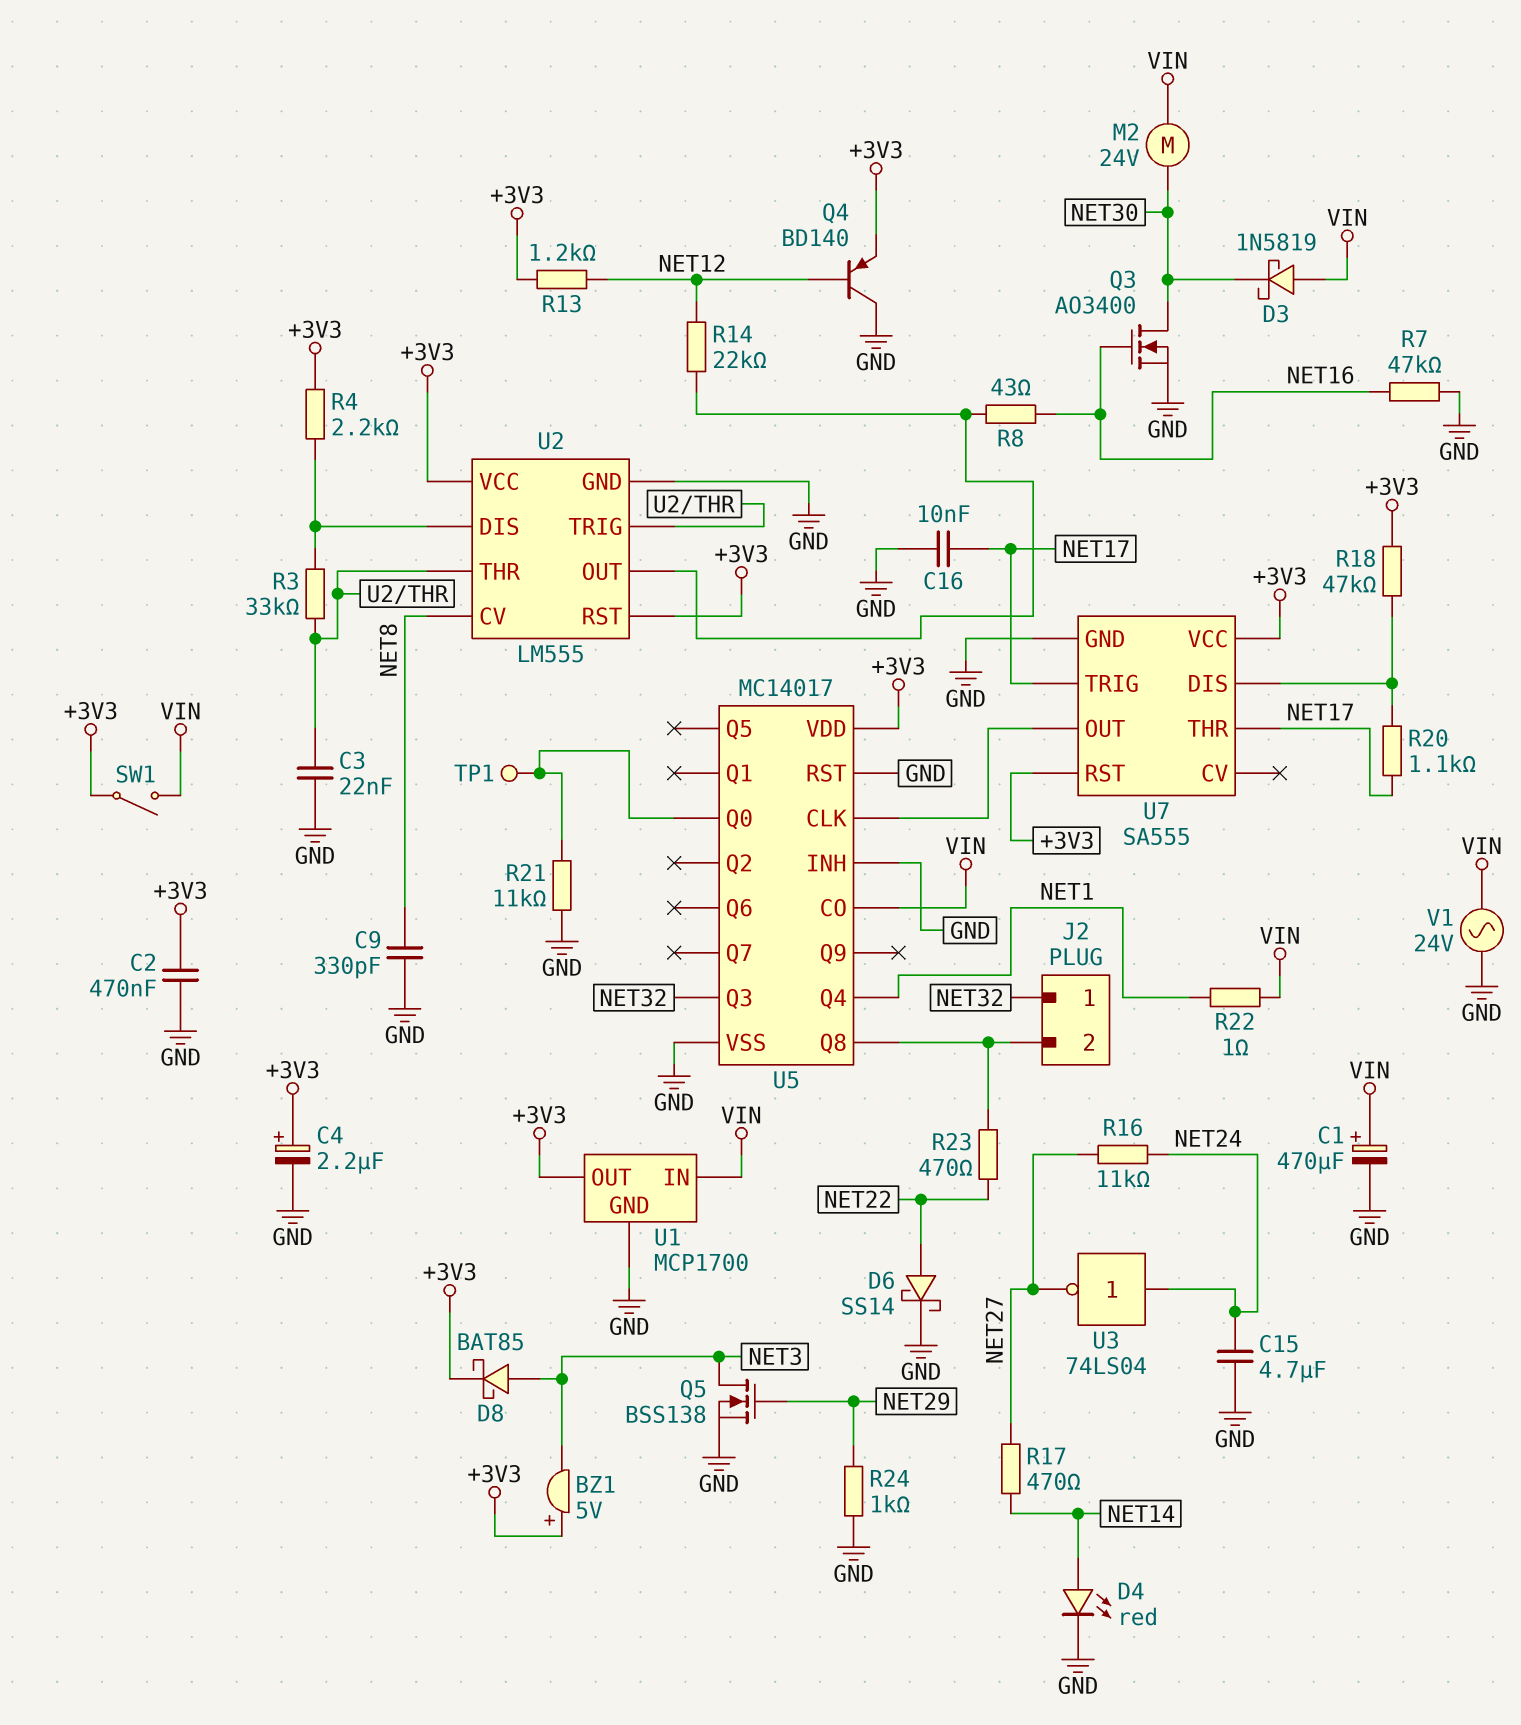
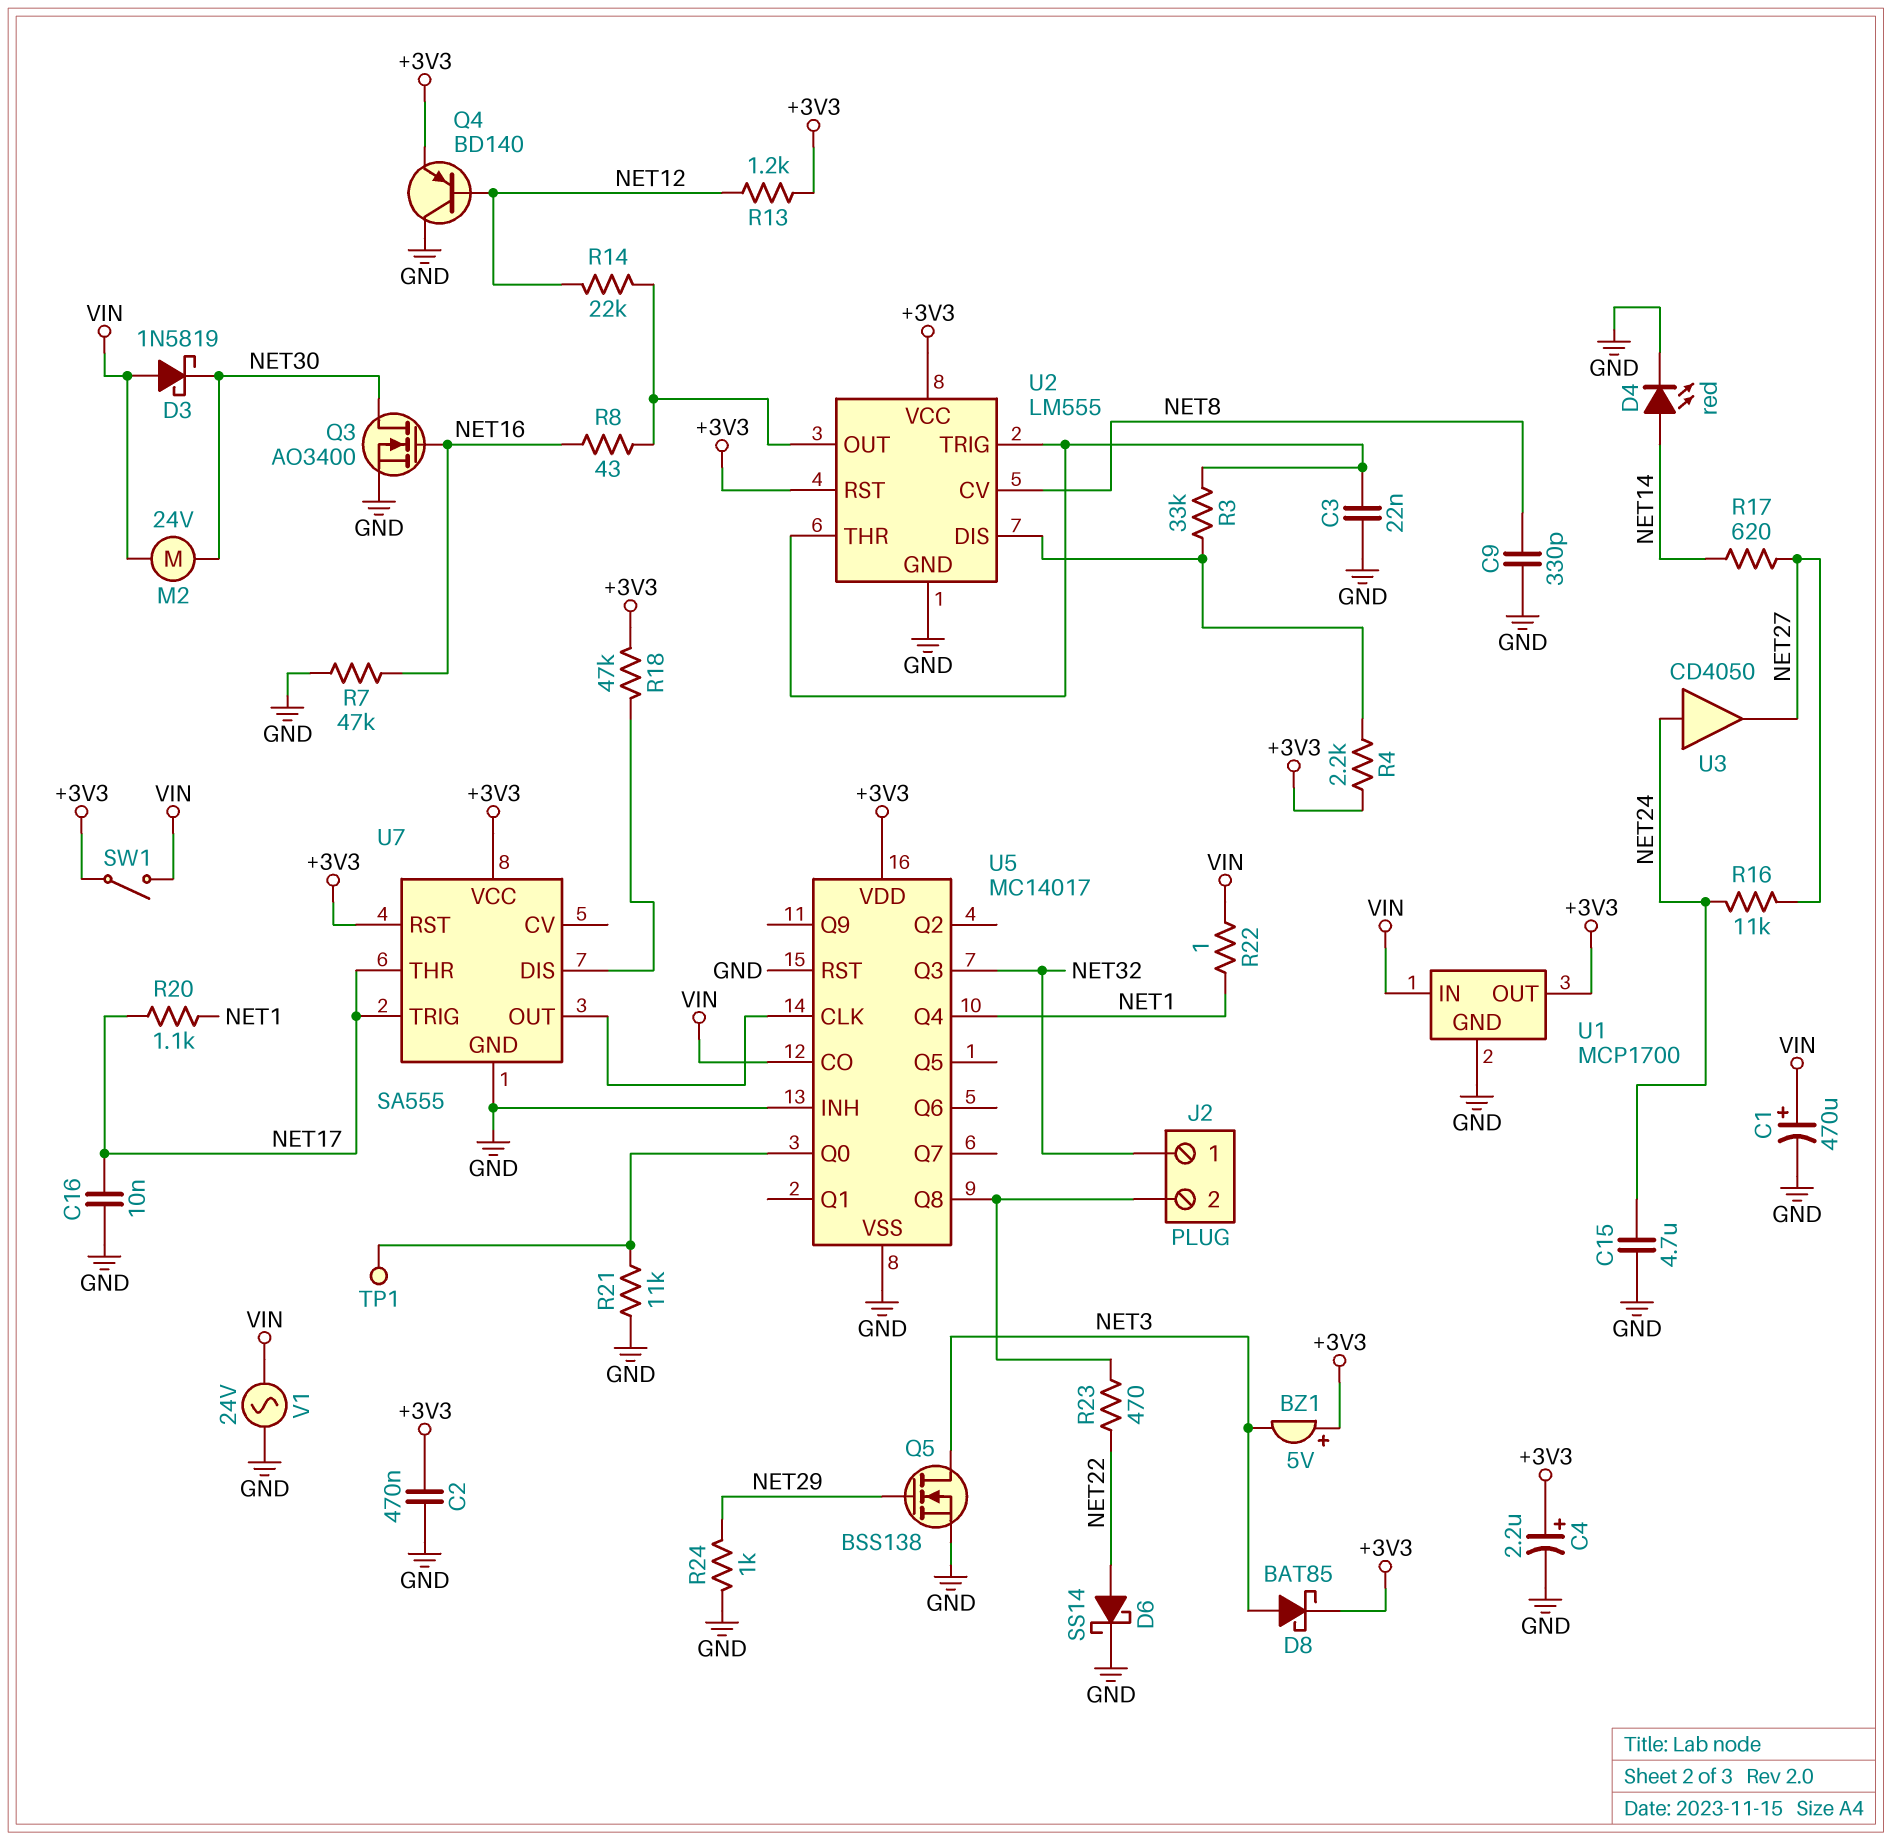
R17: 470 (NET14, NET27) -> 620 (NET14, NET27)
R20: 1.1k (NET17, U7/DIS) -> 1.1k (NET1, NET17)
U3: NOT 74LS04 (in NET24, out NET27) -> buffer CD4050 (in NET24, out NET27)

